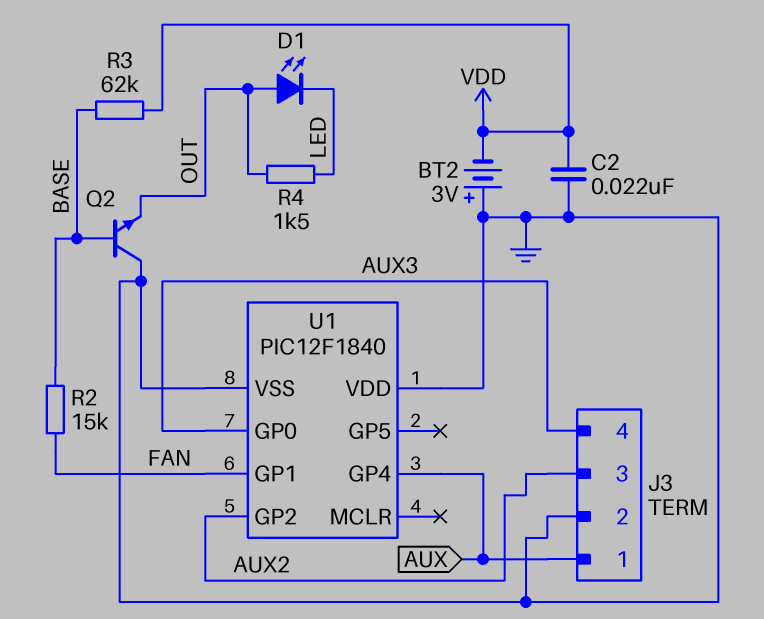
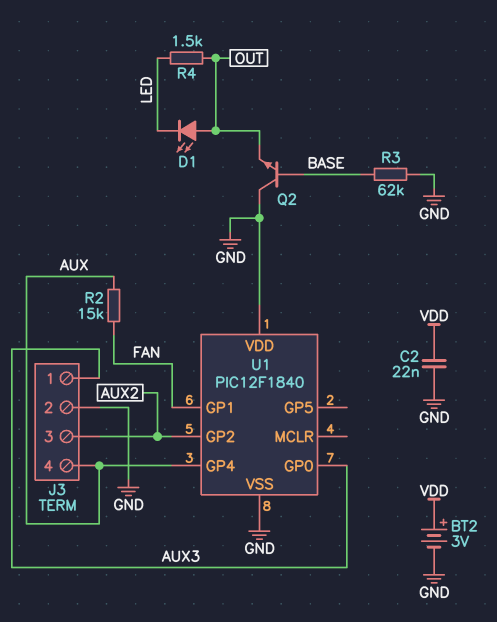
BT2: 3V (plus GND, minus VDD) -> 3V (plus VDD, minus GND)
J3 pin 1: AUX -> AUX3
J3 pin 4: AUX3 -> AUX
R2: 15k (BASE, FAN) -> 15k (AUX, FAN)
R3: 62k (BASE, VDD) -> 62k (BASE, GND)

